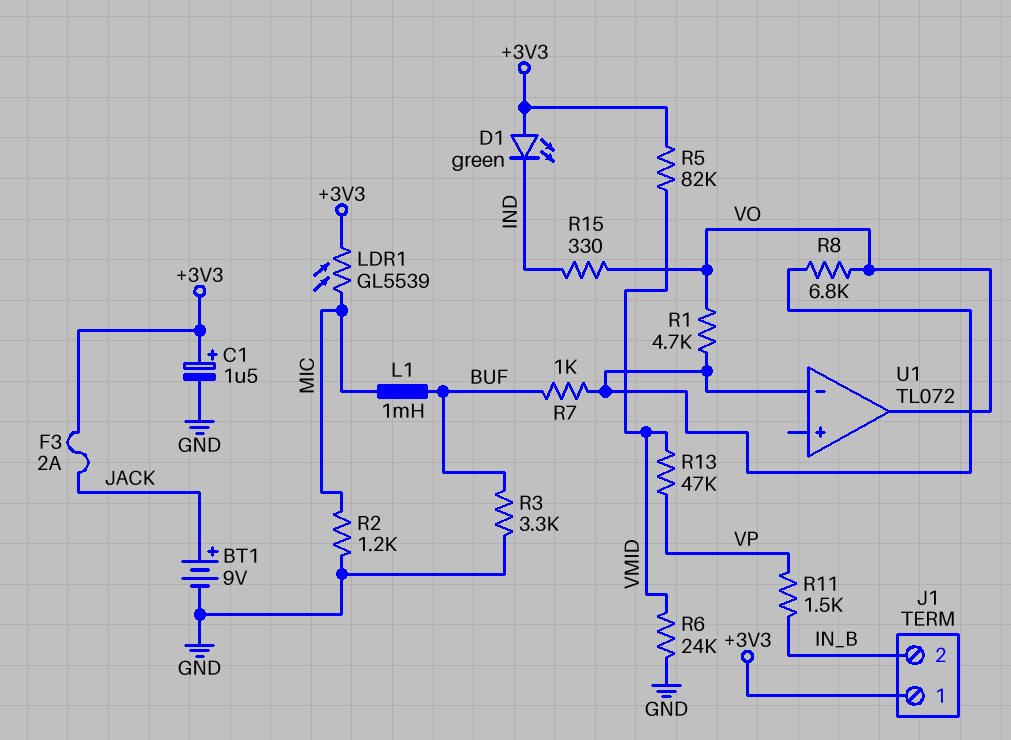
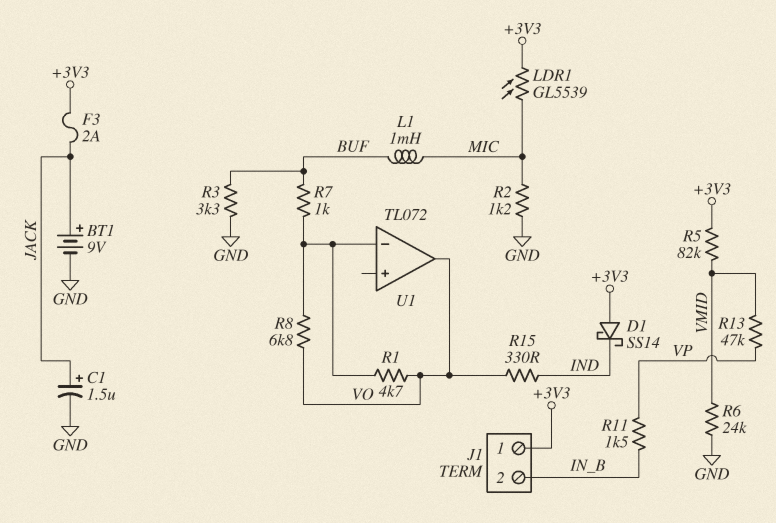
C1: 1.5uF (plus +3V3, minus GND) -> 1.5uF (plus JACK, minus GND)
D1: LED green (A +3V3, K IND) -> schottky SS14 (A +3V3, K IND)

